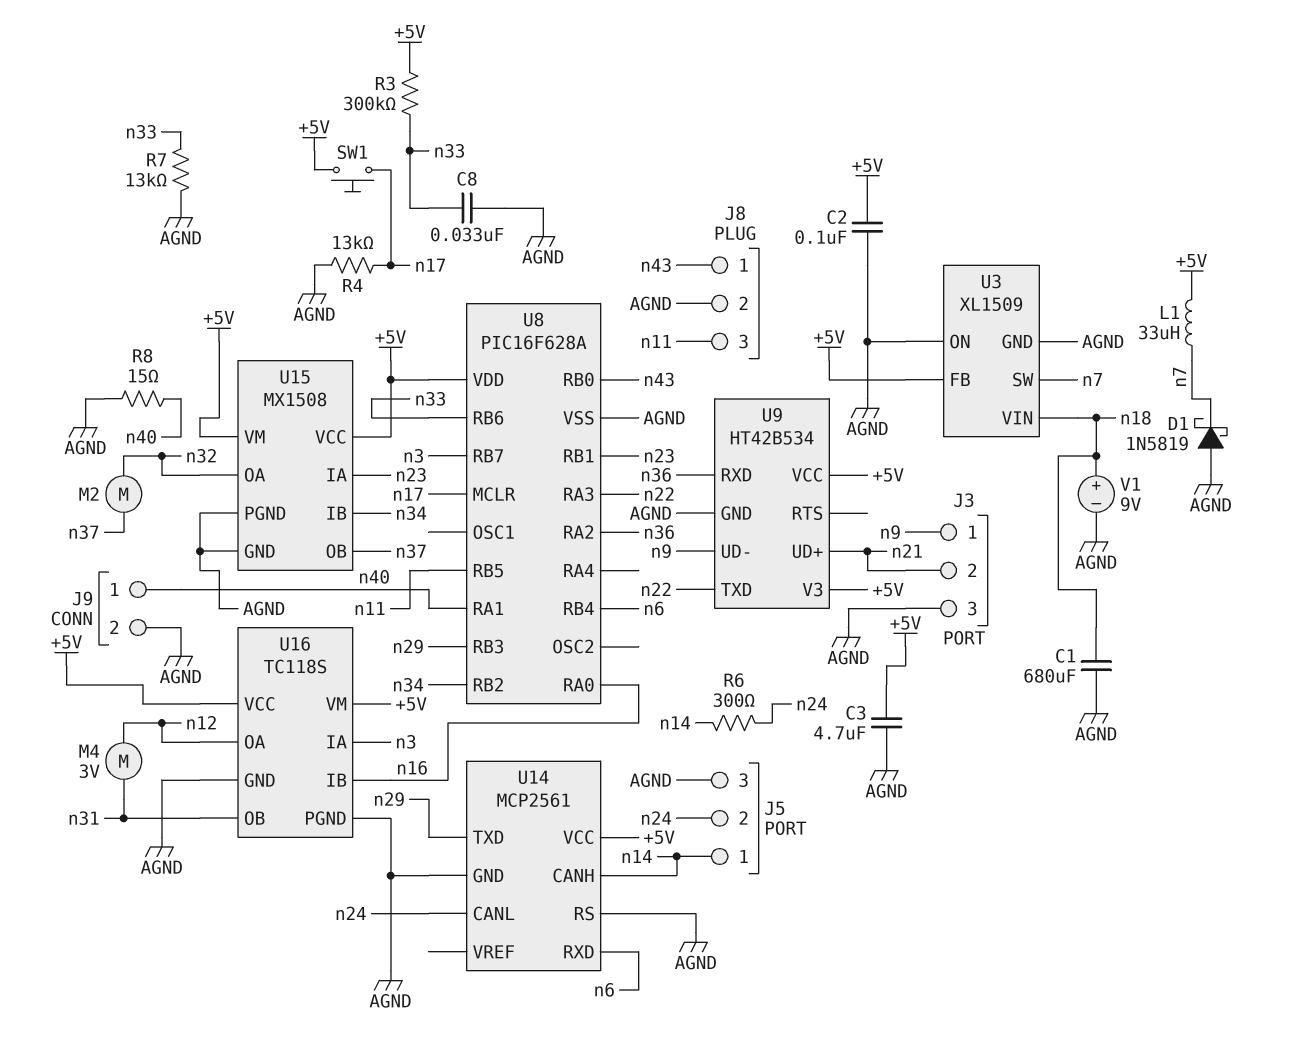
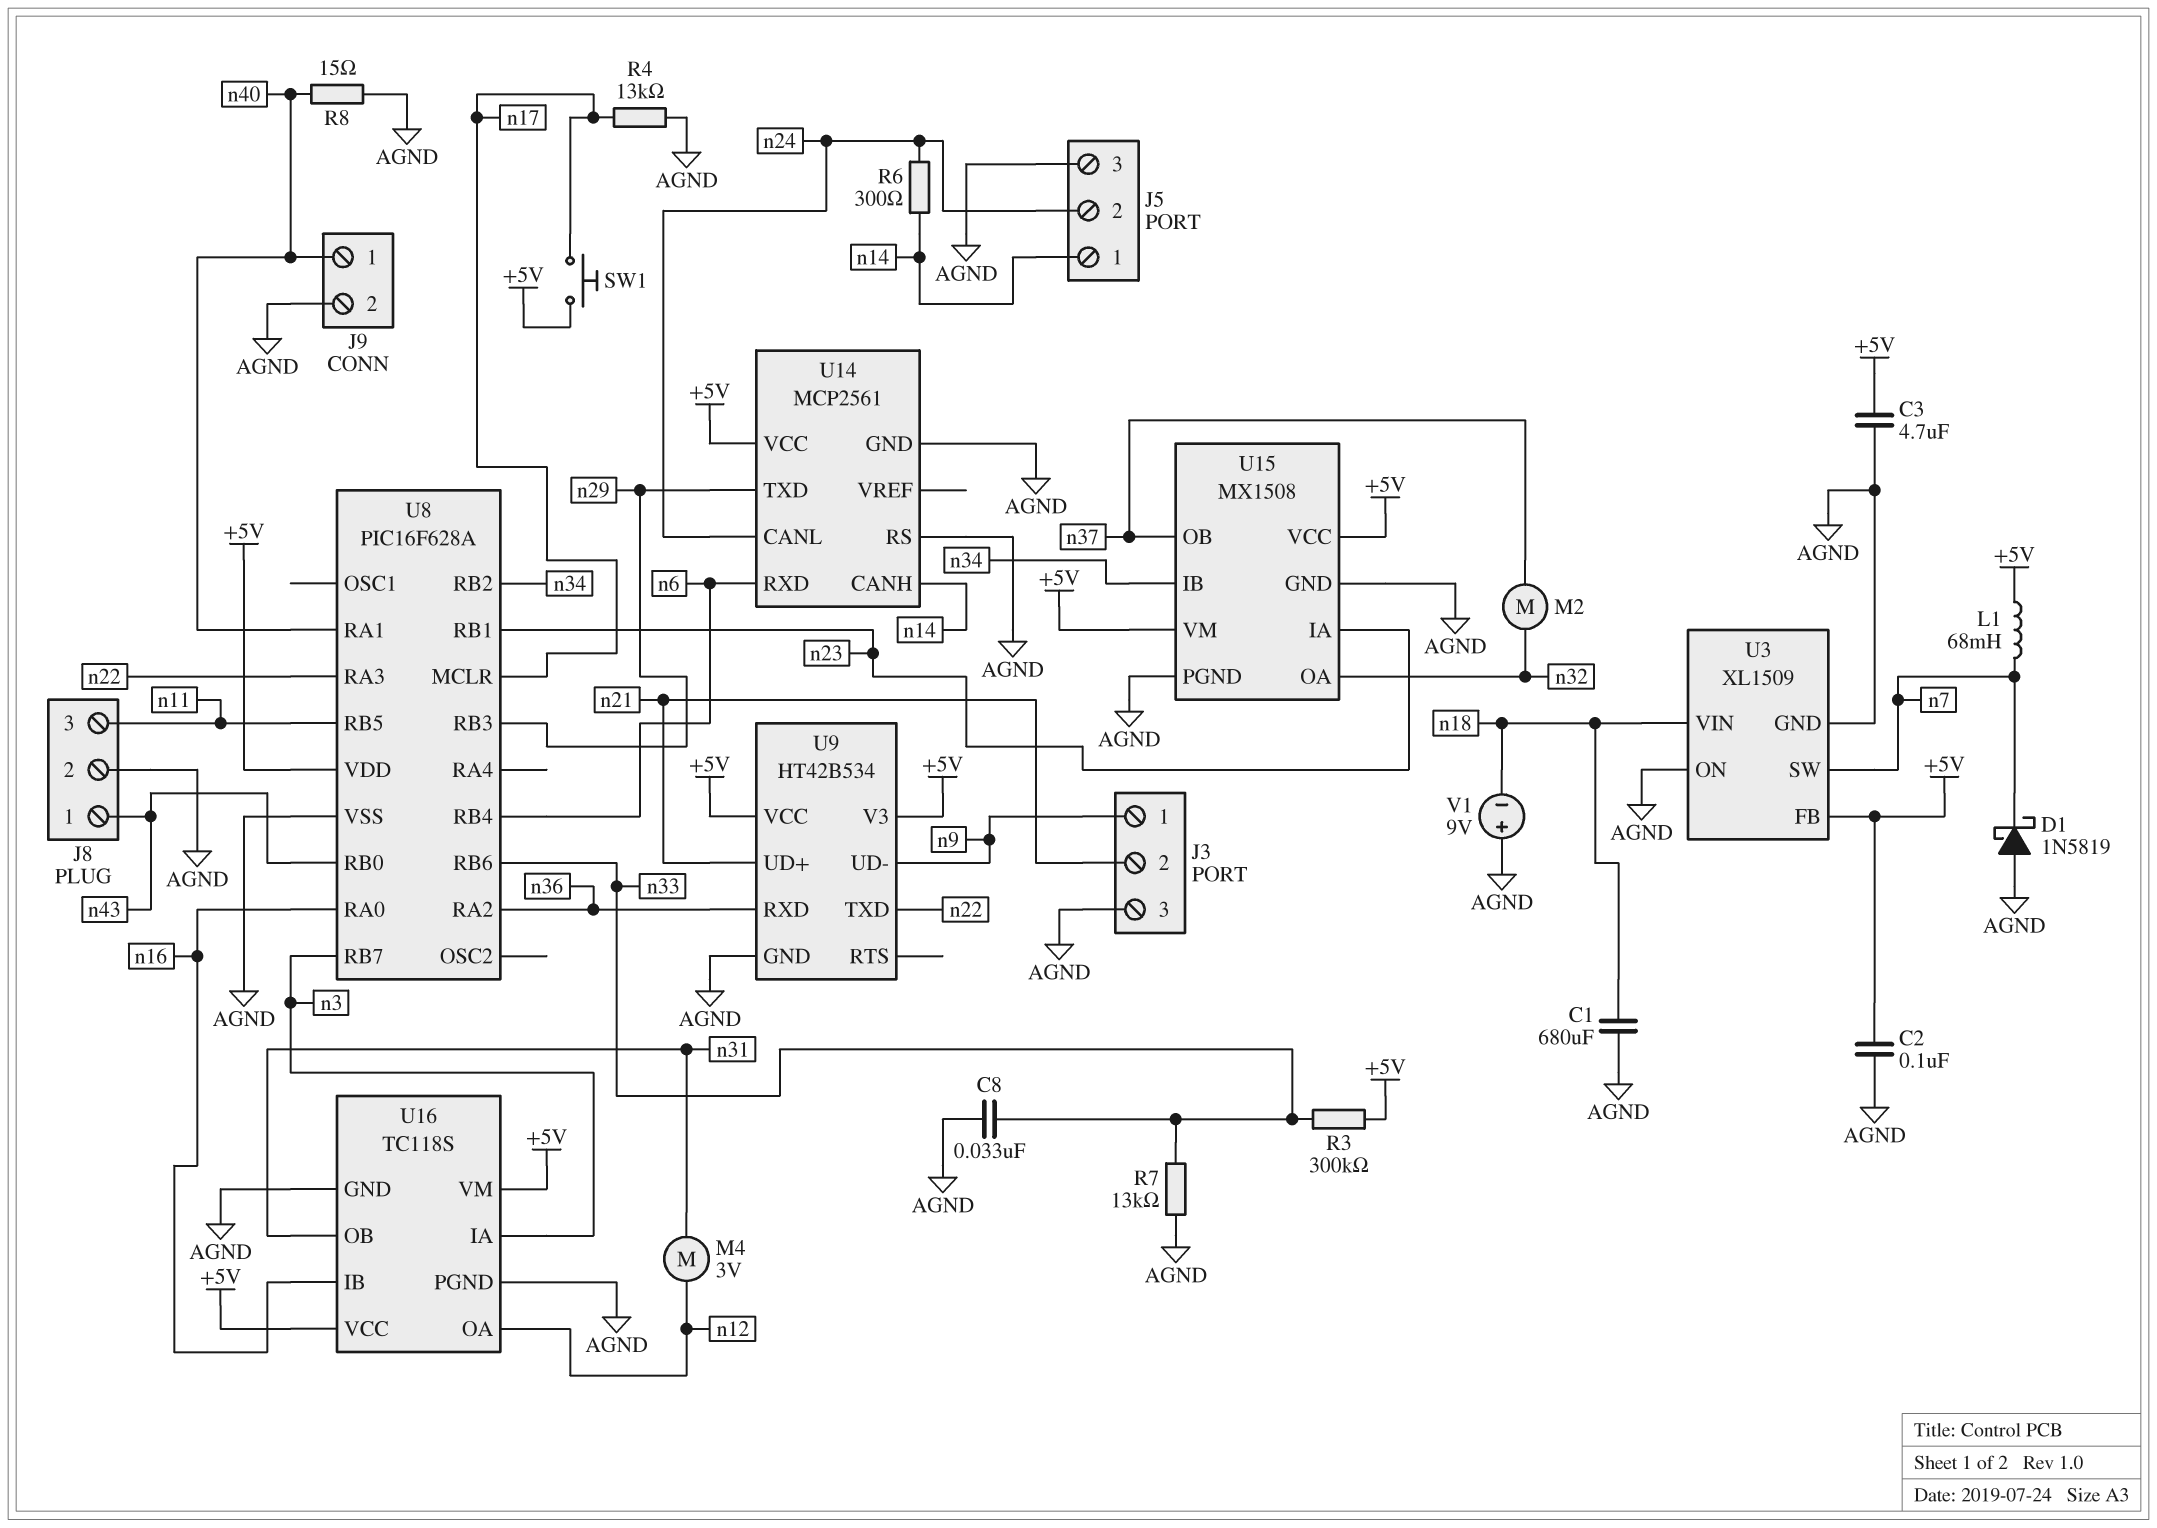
L1: 33uH (+5V, n7) -> 68mH (+5V, n7)
V1: 9V (plus n18, minus AGND) -> 9V (plus AGND, minus n18)

